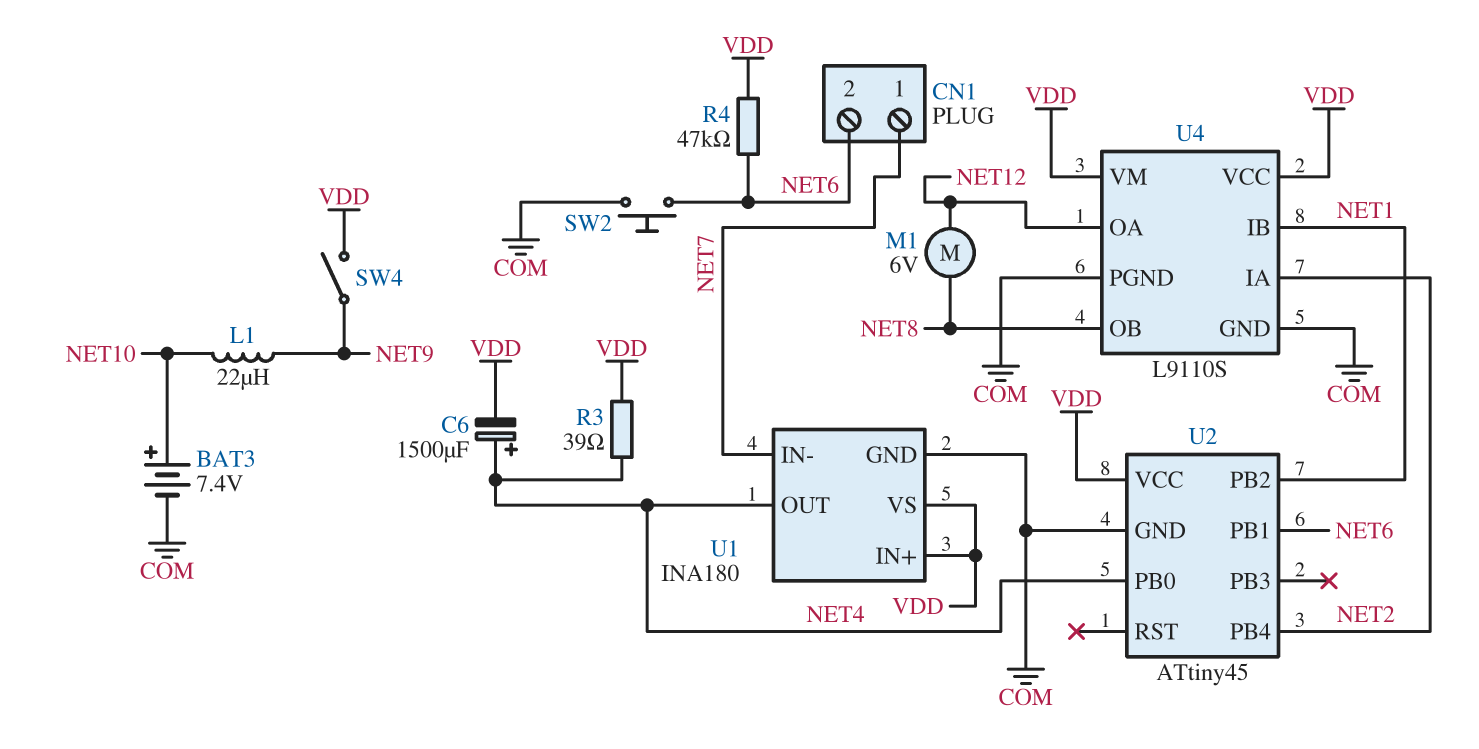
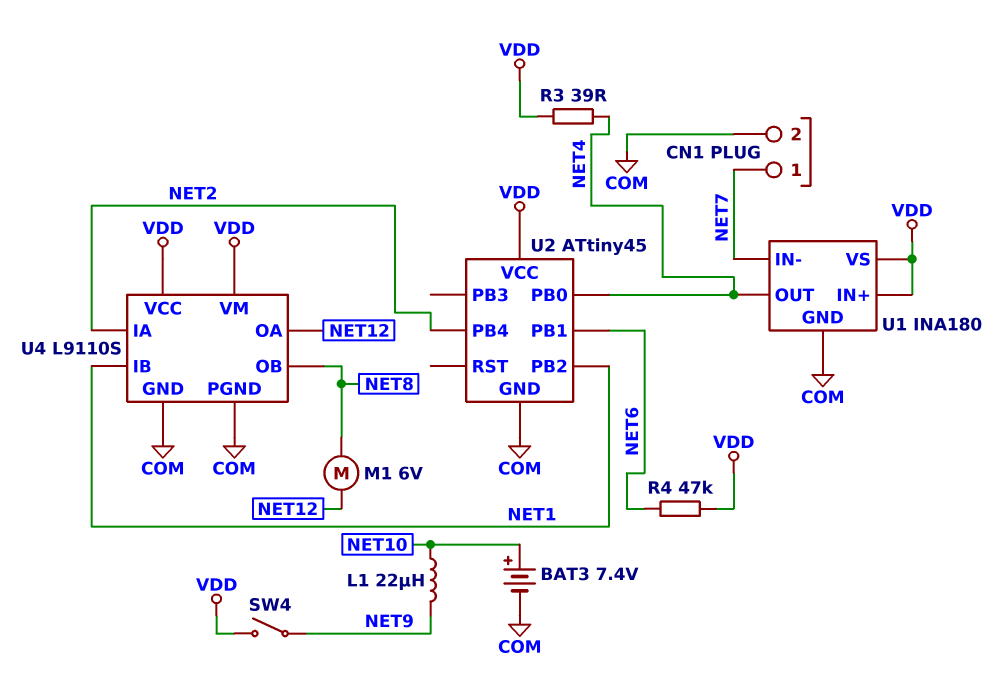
C6: 1500uF (plus NET4, minus VDD) -> none
CN1 pin 2: NET6 -> COM
SW2: button (COM, NET6) -> none

